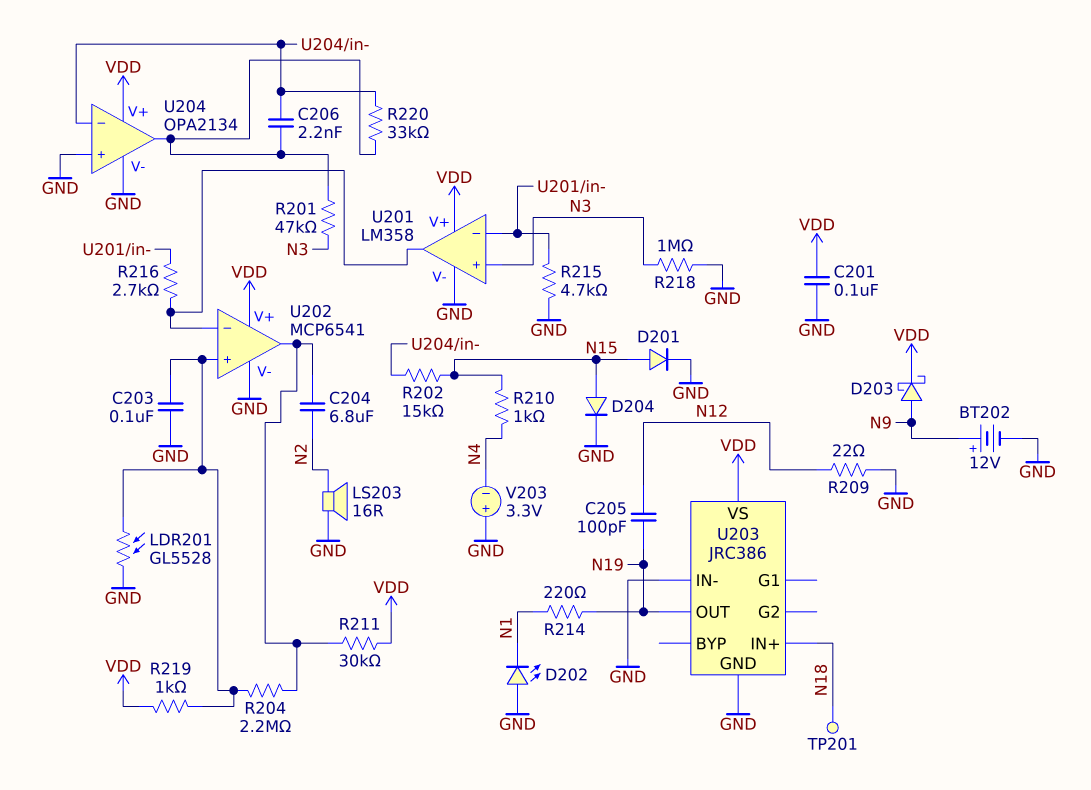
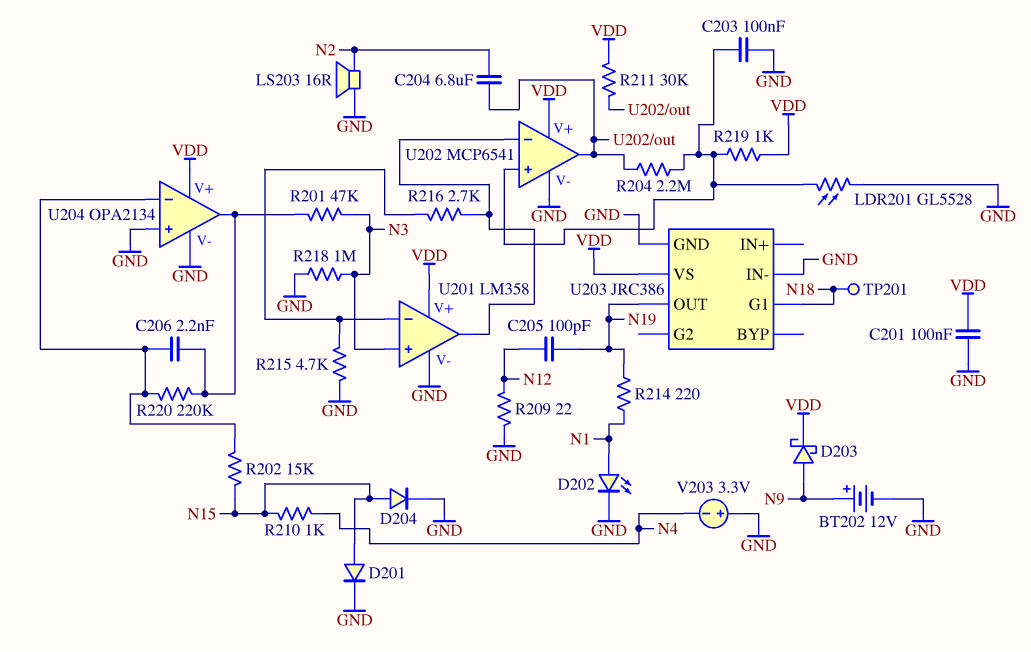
D202: LED (A GND, K N1) -> LED (A N1, K GND)
R220: 33k (U204/in-, U204/out) -> 220k (U204/in-, U204/out)
U203 pin G1: none -> N18
U203 pin IN+: N18 -> none

